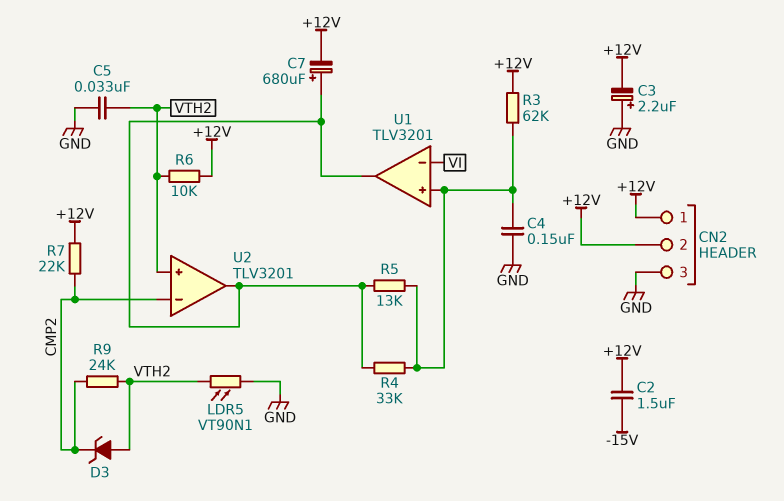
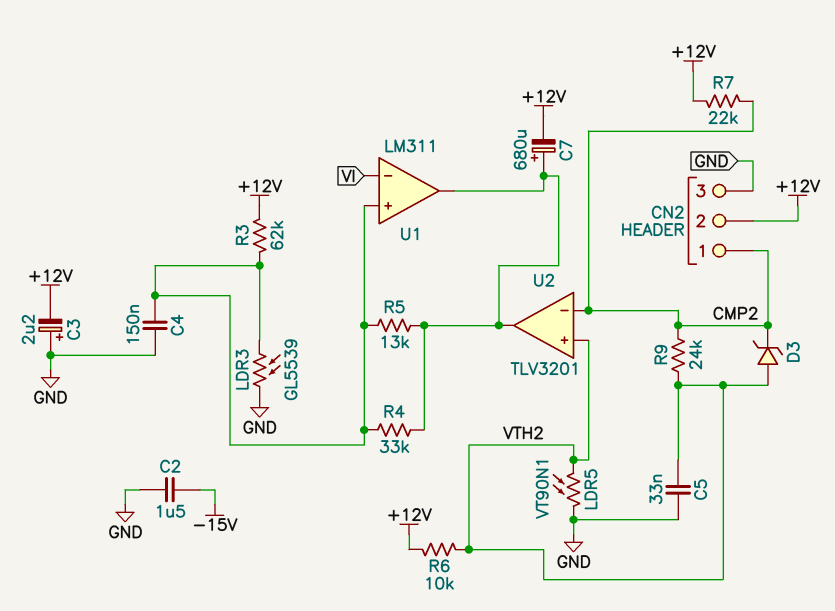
C2: 1.5uF (+12V, -15V) -> 1.5uF (-15V, GND)
CN2 pin 1: +12V -> CMP2
LDR3: none -> GL5539 (GND, U1/in+)
U1: TLV3201 -> LM311

